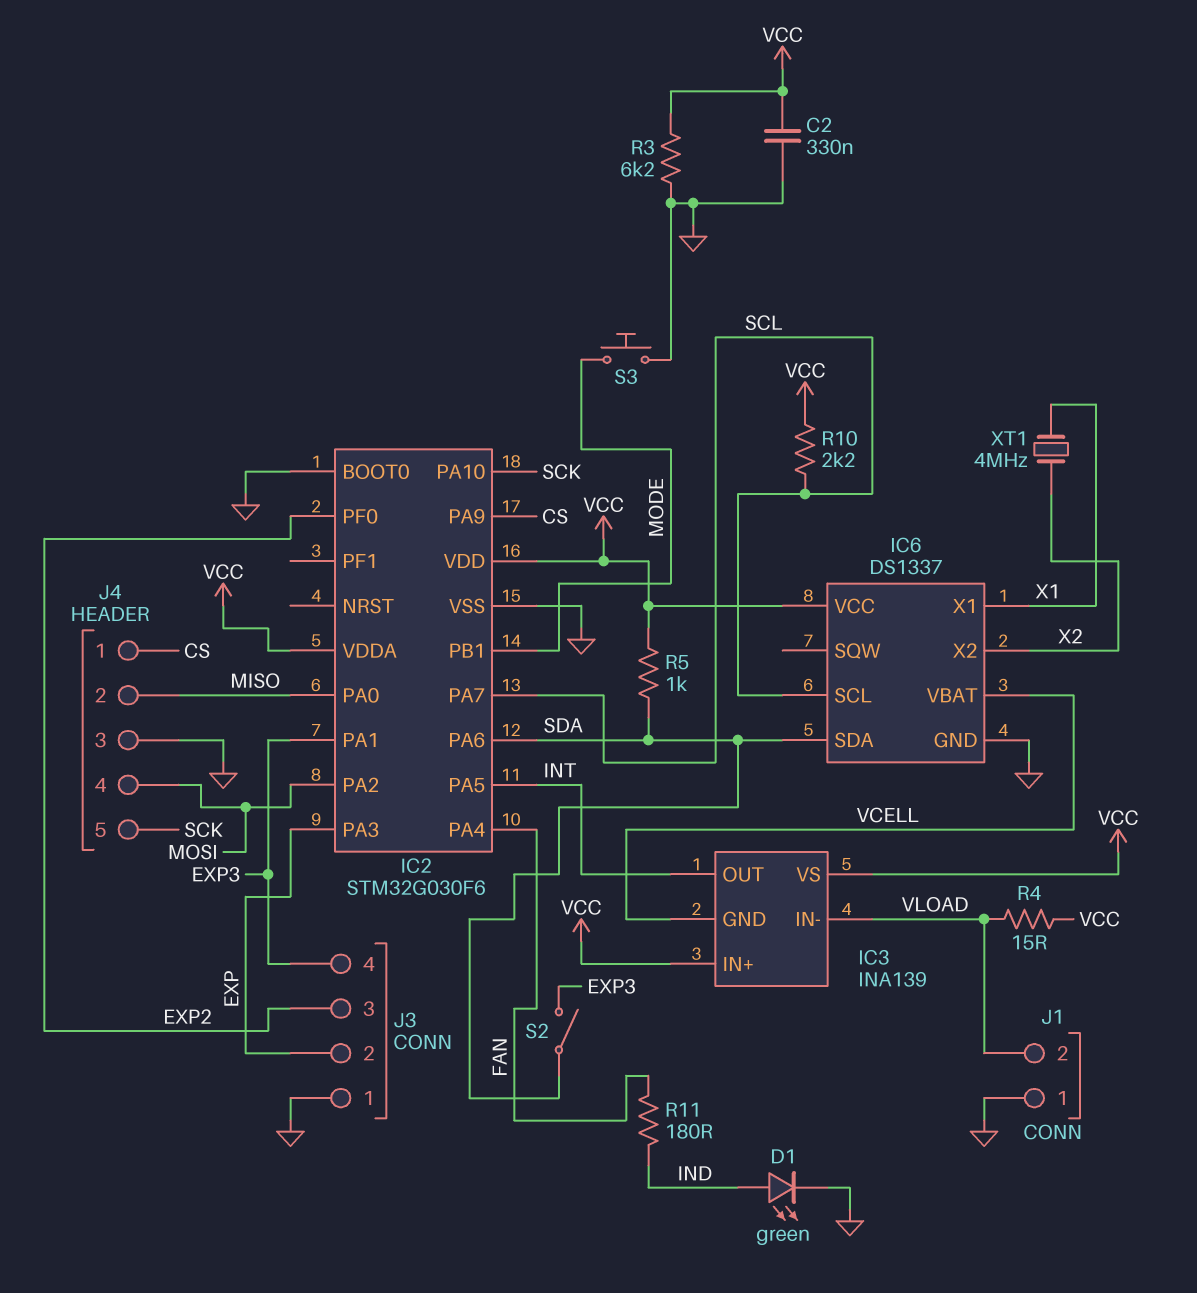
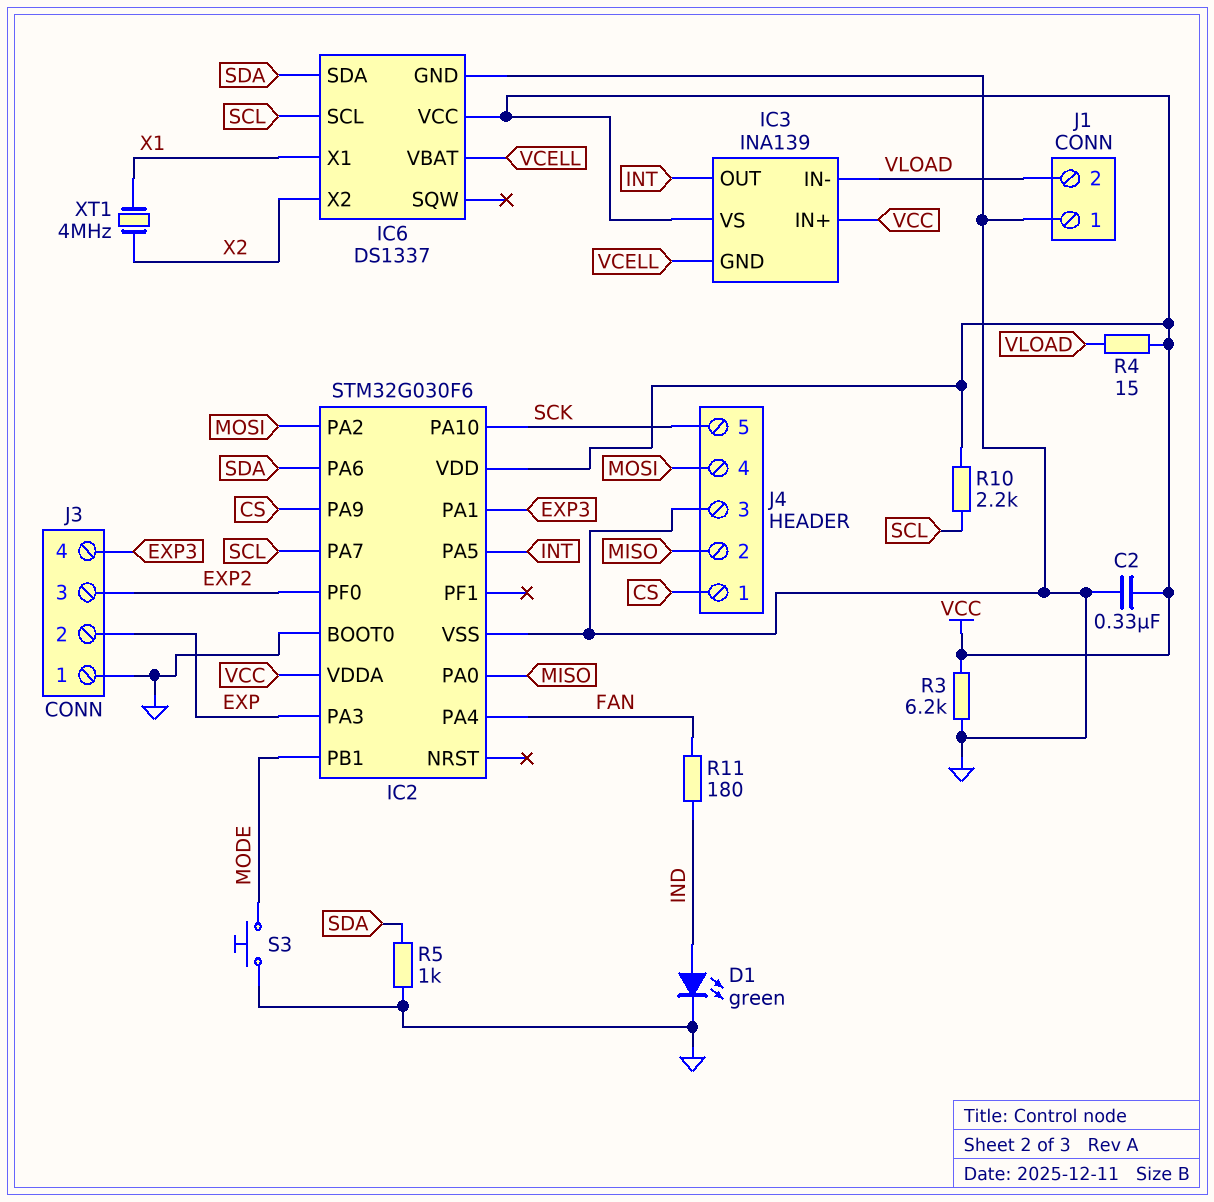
R5: 1k (SDA, VCC) -> 1k (GND, SDA)
S2: switch (EXP3, SDA) -> none

